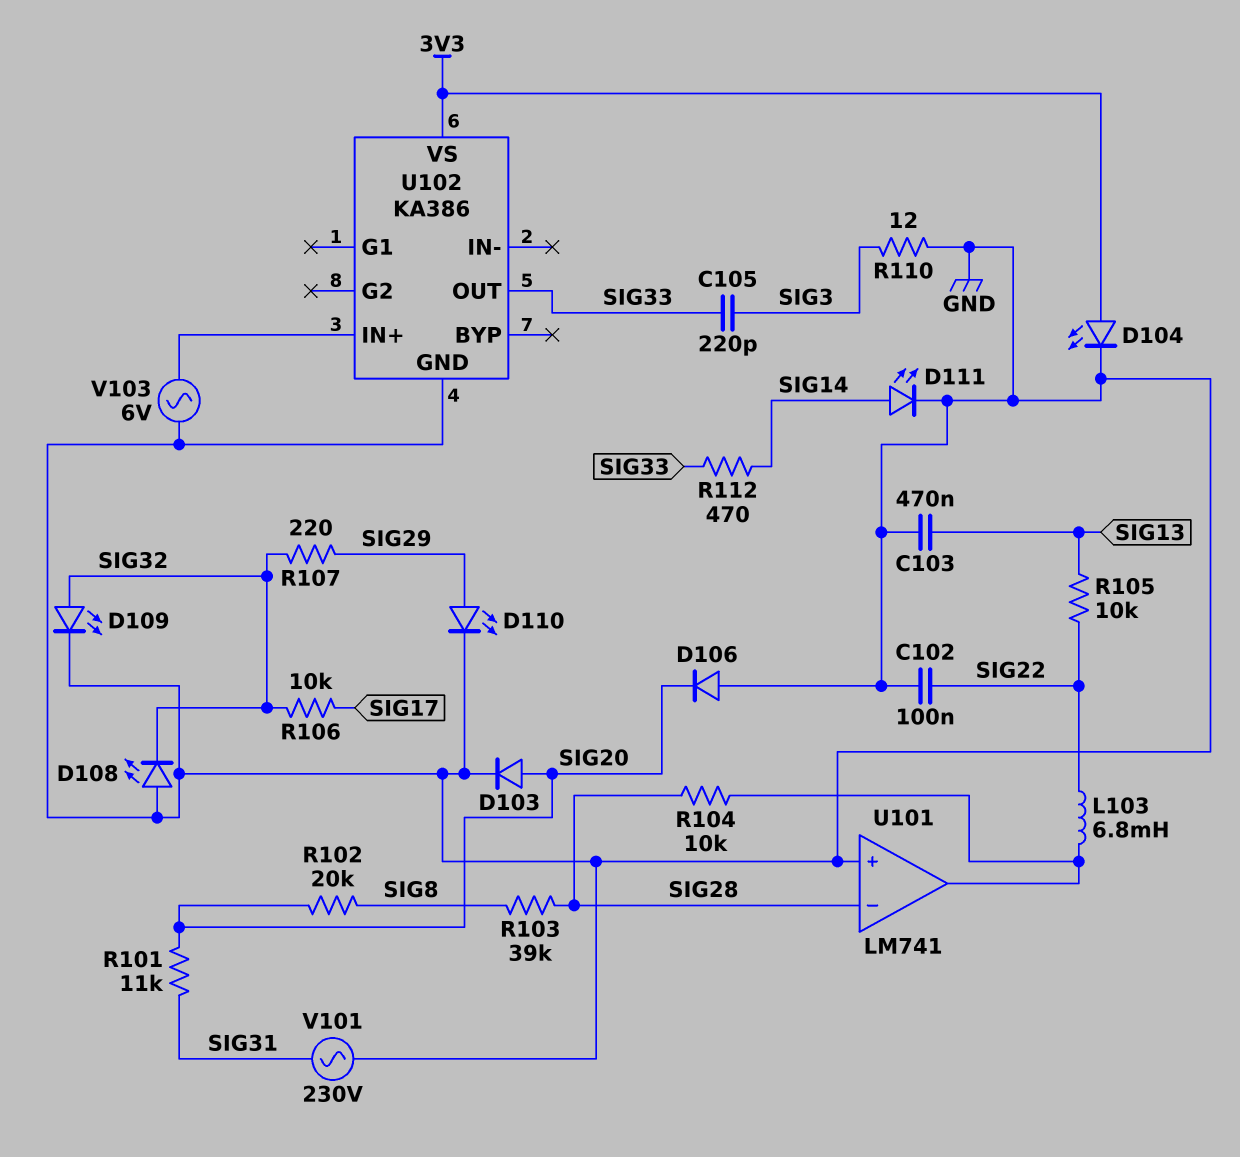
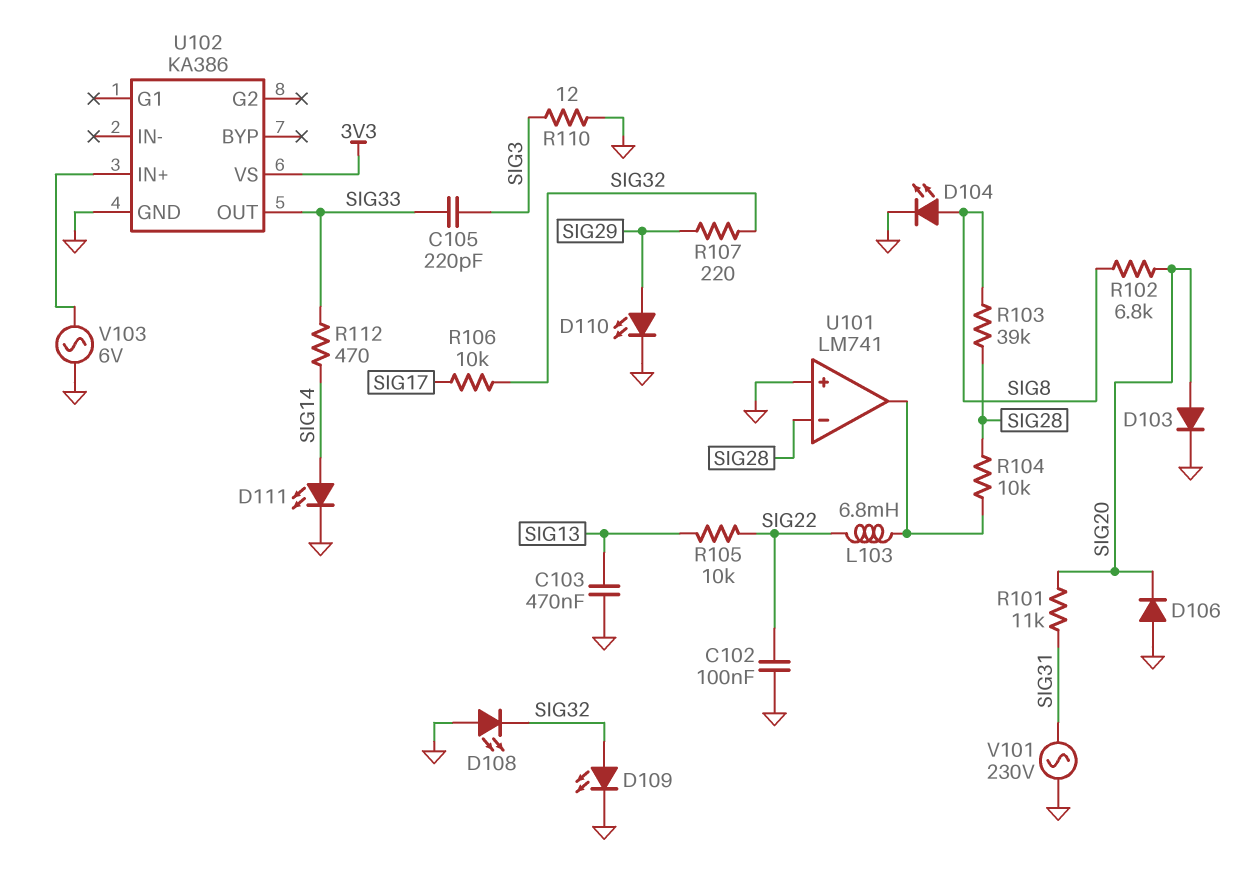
D104: LED (A 3V3, K GND) -> LED (A SIG8, K GND)
R102: 20k (SIG8, SIG20) -> 6.8k (SIG8, SIG20)

